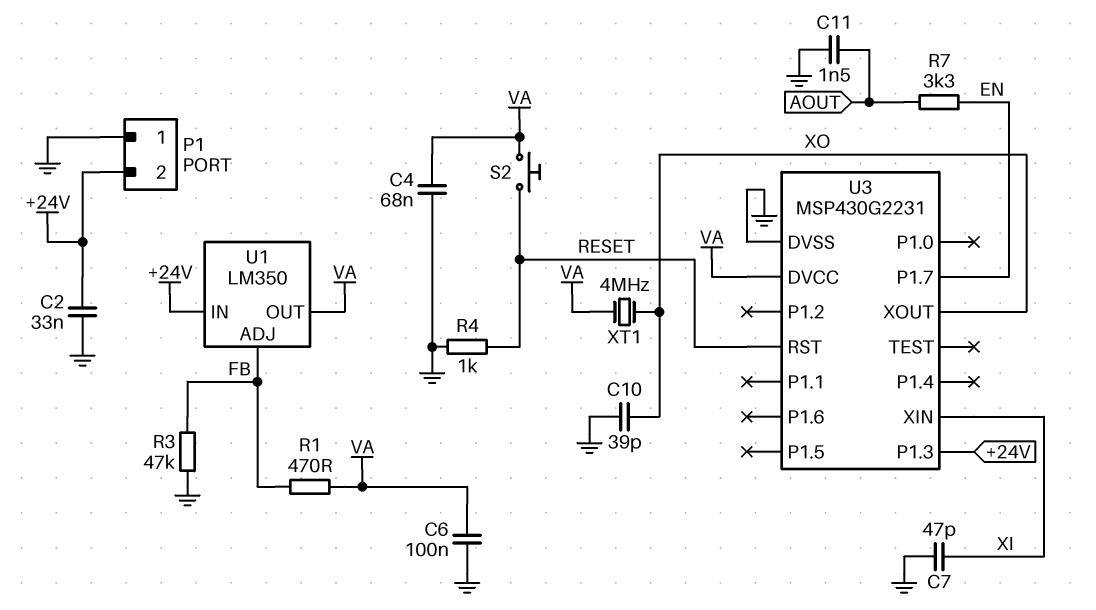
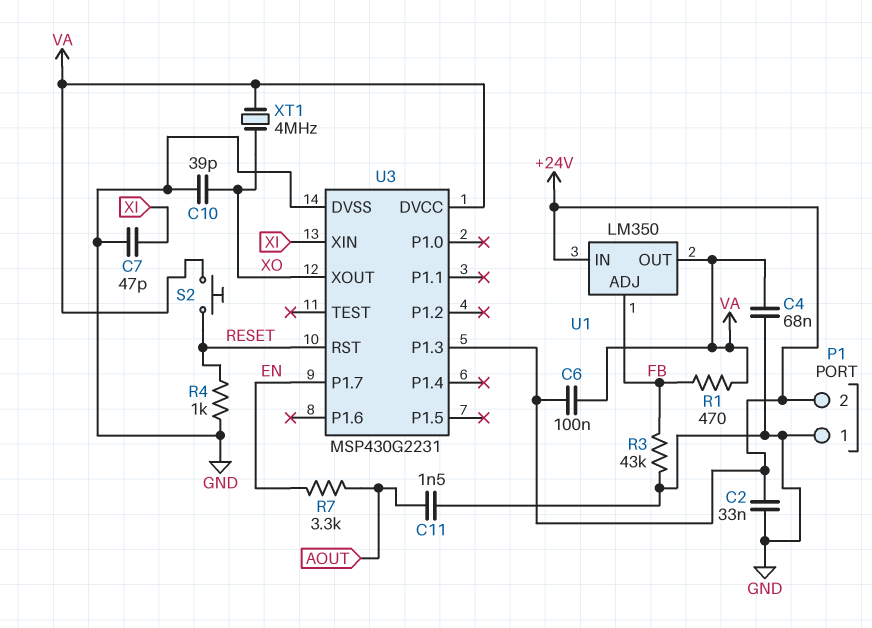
C6: 100nF (GND, VA) -> 100nF (+24V, VA)
R3: 47k (FB, GND) -> 43k (FB, GND)

